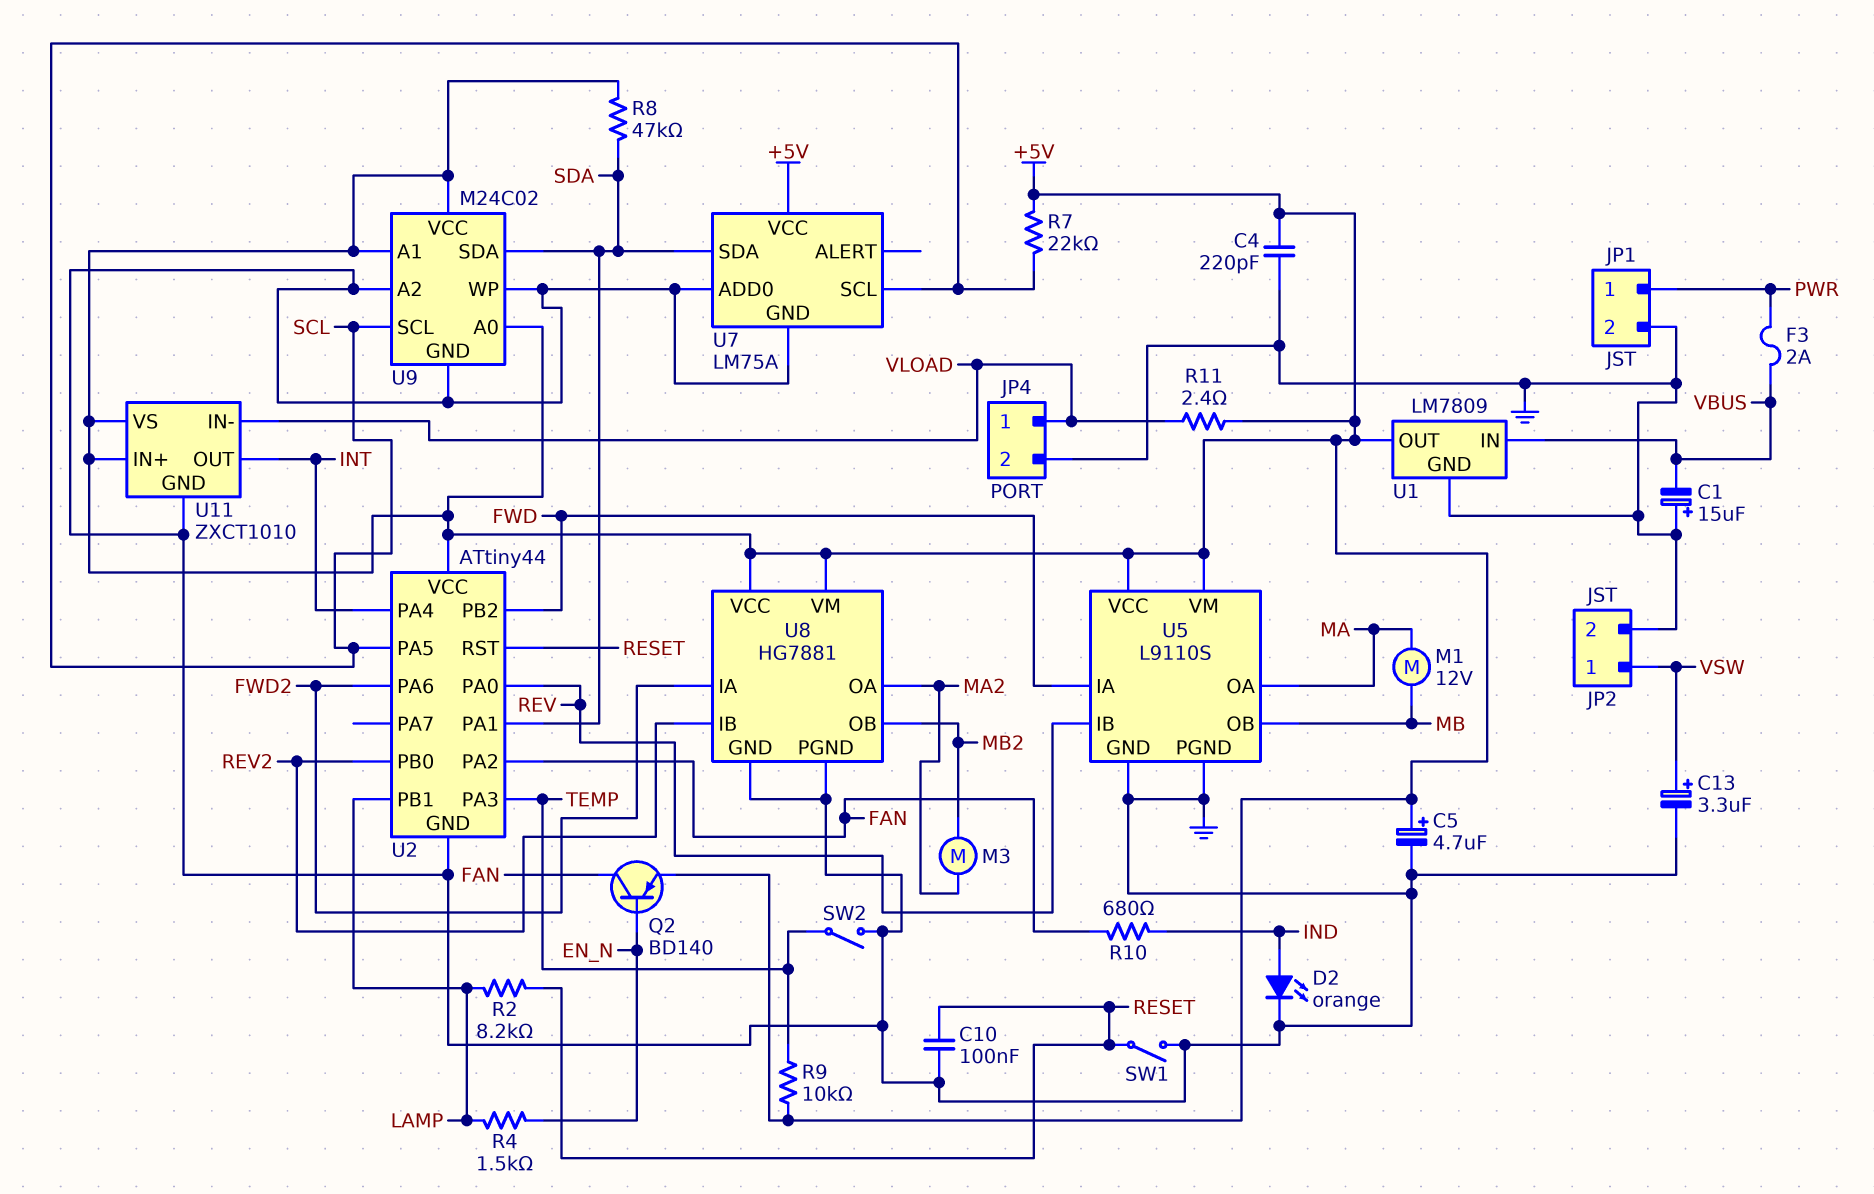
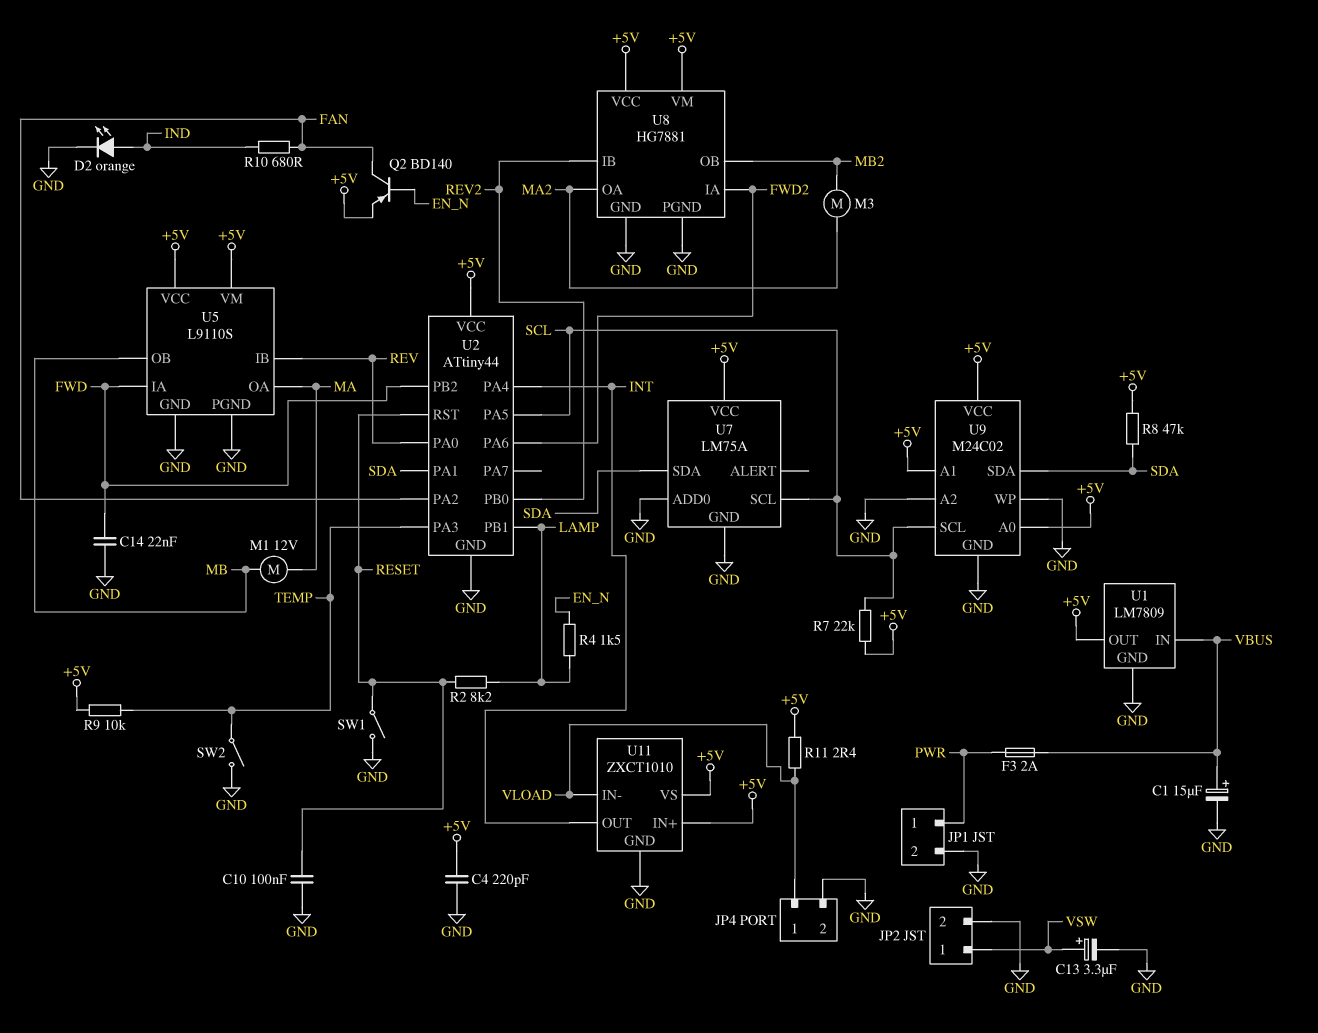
C1: 15uF (plus GND, minus VBUS) -> 15uF (plus VBUS, minus GND)
C5: 4.7uF (plus +5V, minus GND) -> none
C14: none -> 22nF (FWD, GND)

